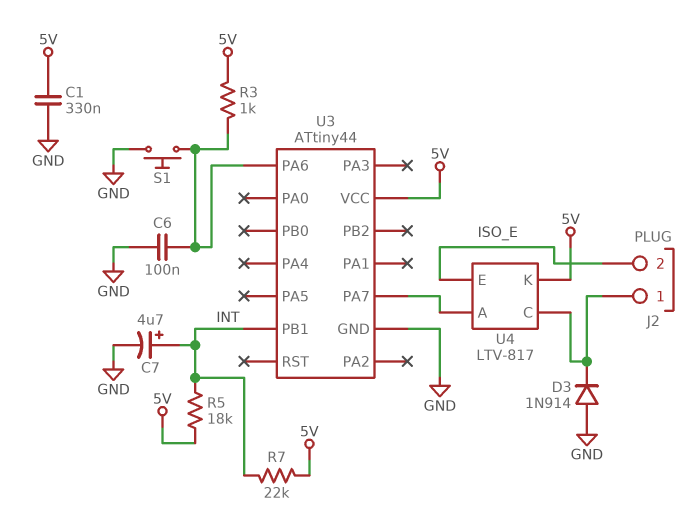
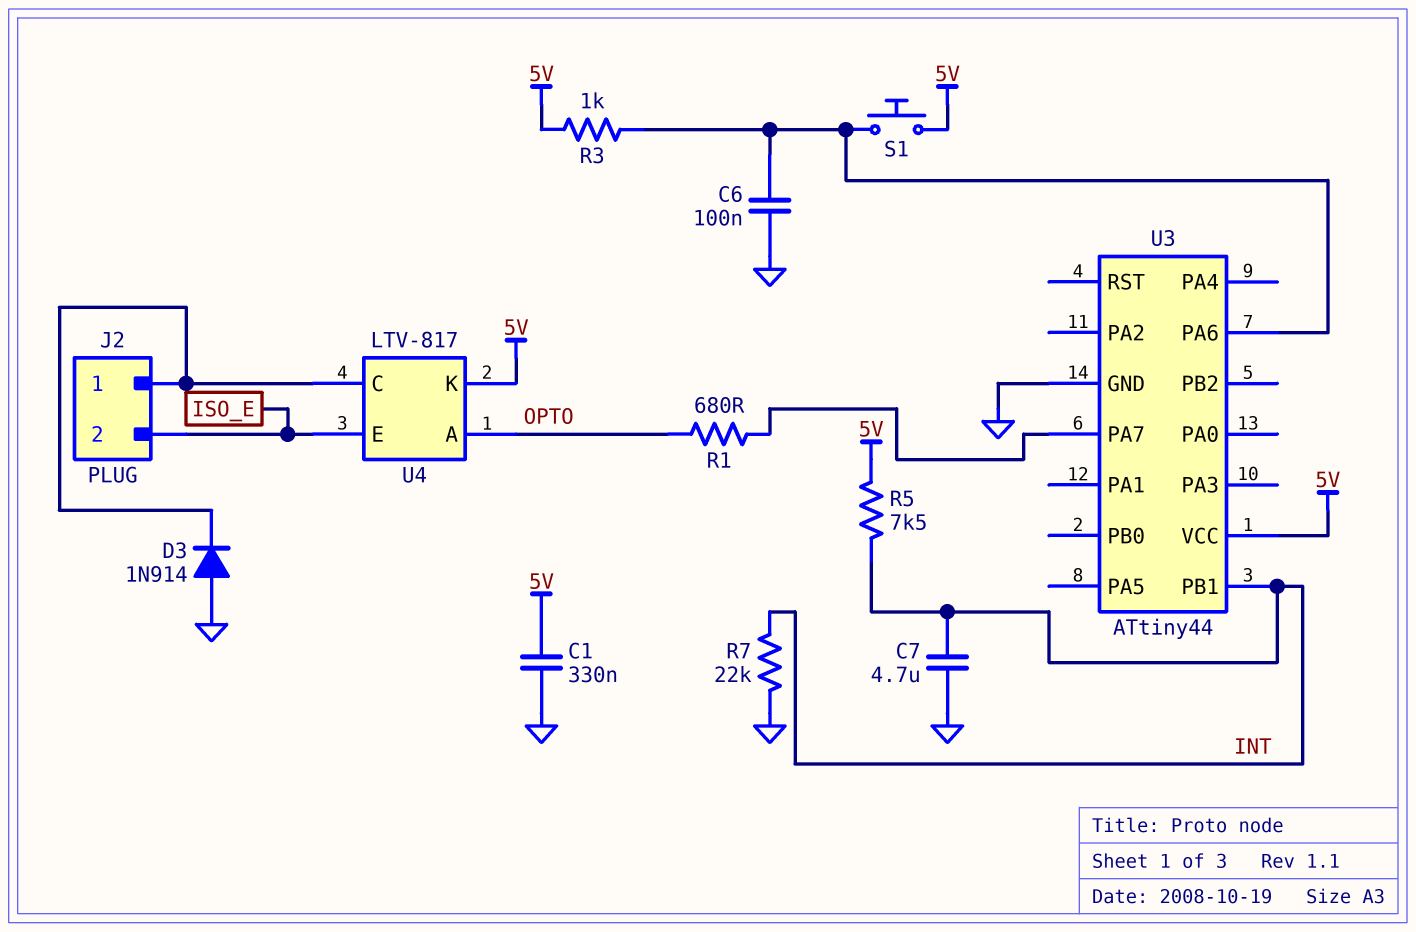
C7: 4.7uF (plus INT, minus GND) -> 4.7uF (GND, INT)
R1: none -> 680 (OPTO, U3/PA7)
R5: 18k (5V, INT) -> 7.5k (5V, INT)
R7: 22k (5V, INT) -> 22k (GND, INT)
S1: button (GND, U3/PA6) -> button (5V, U3/PA6)
U4 pin A: U3/PA7 -> OPTO

